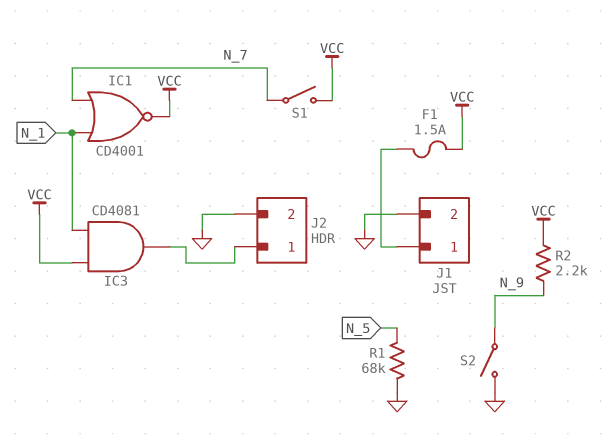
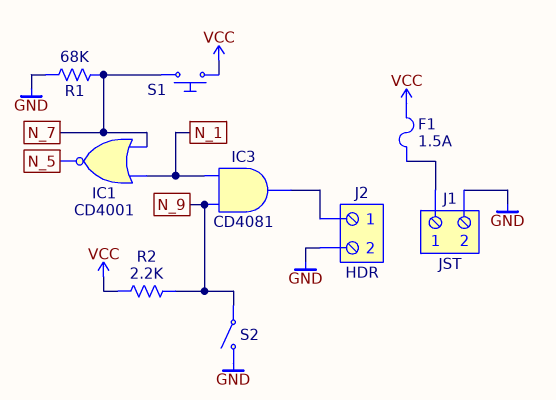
IC1: NOR CD4001 (in N_1, in N_7, out VCC) -> NOR CD4001 (in N_1, in N_7, out N_5)
IC3: AND CD4081 (in N_1, in VCC, out J2/1) -> AND CD4081 (in N_1, in N_9, out J2/1)
R1: 68k (GND, N_5) -> 68k (GND, N_7)
S1: switch (N_7, VCC) -> button (N_7, VCC)

